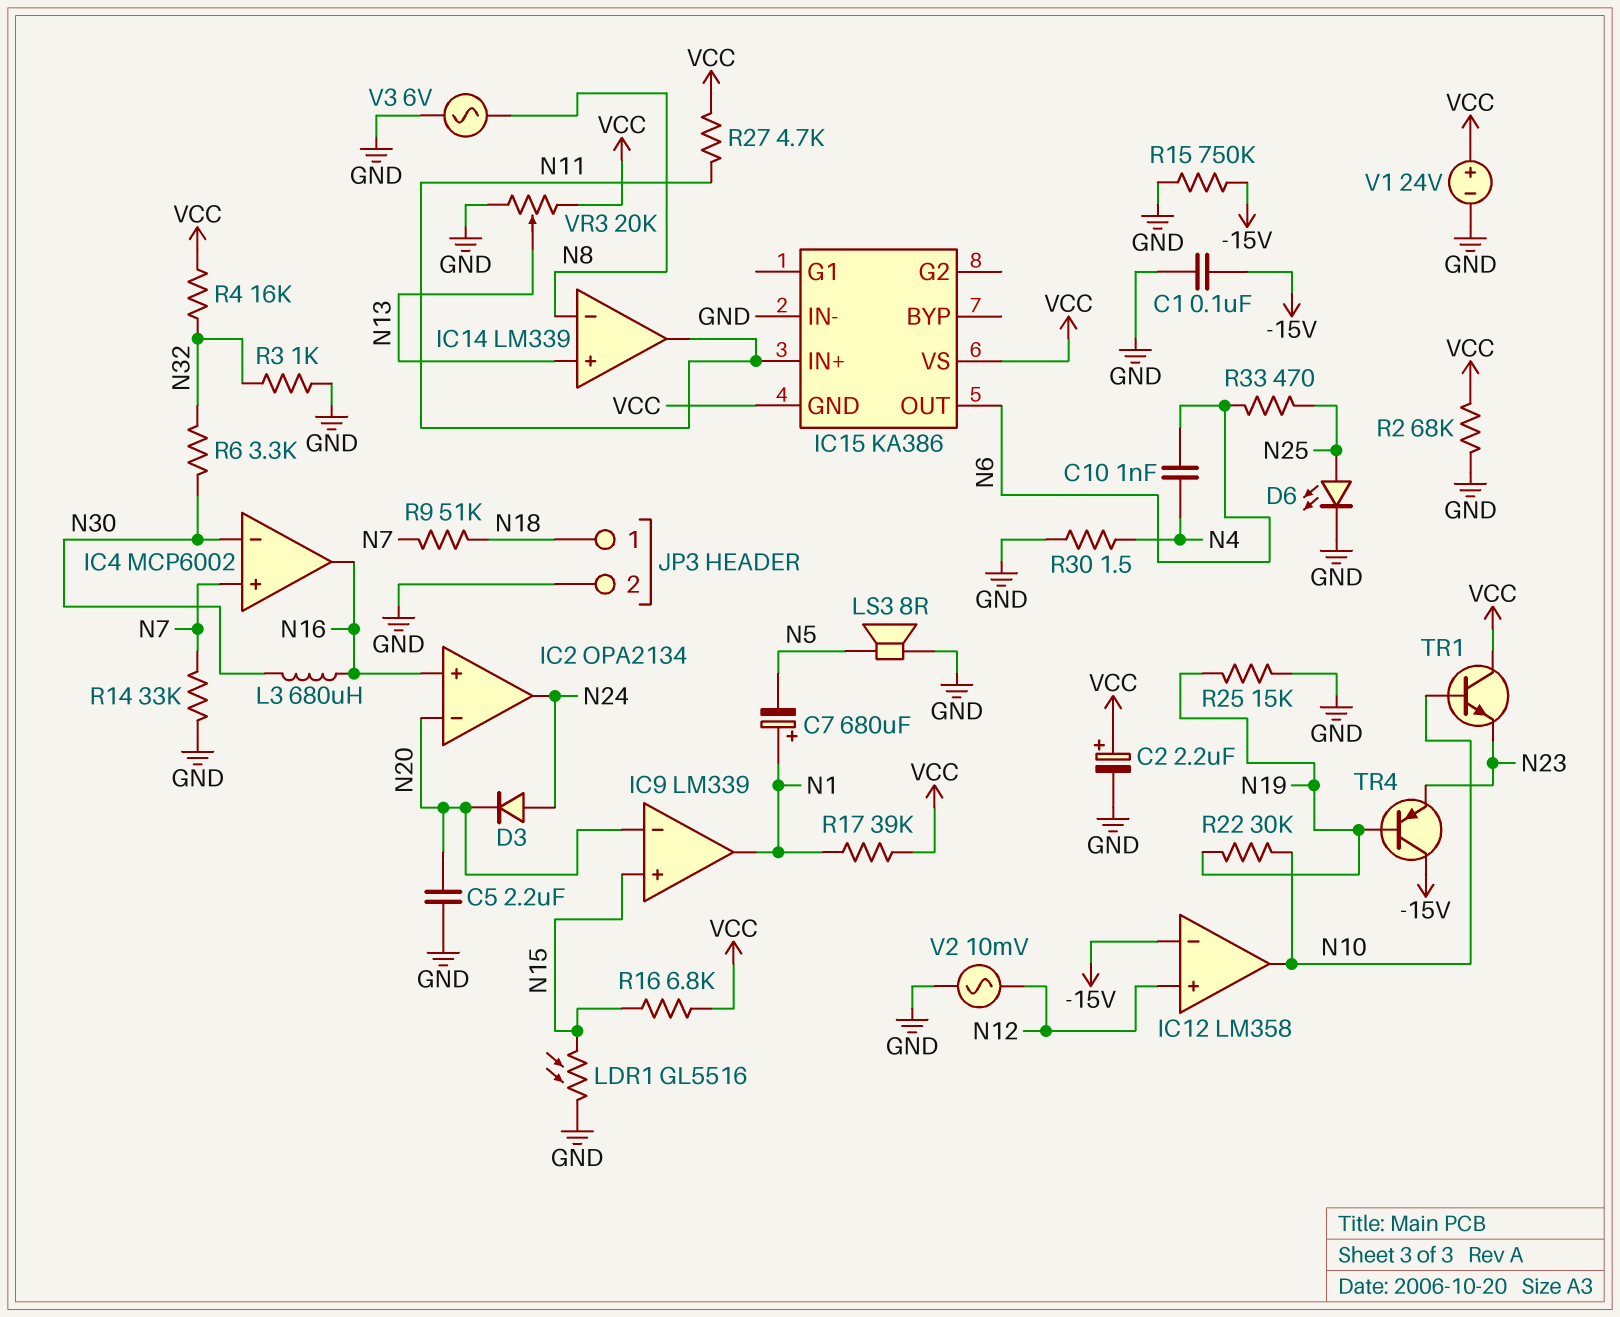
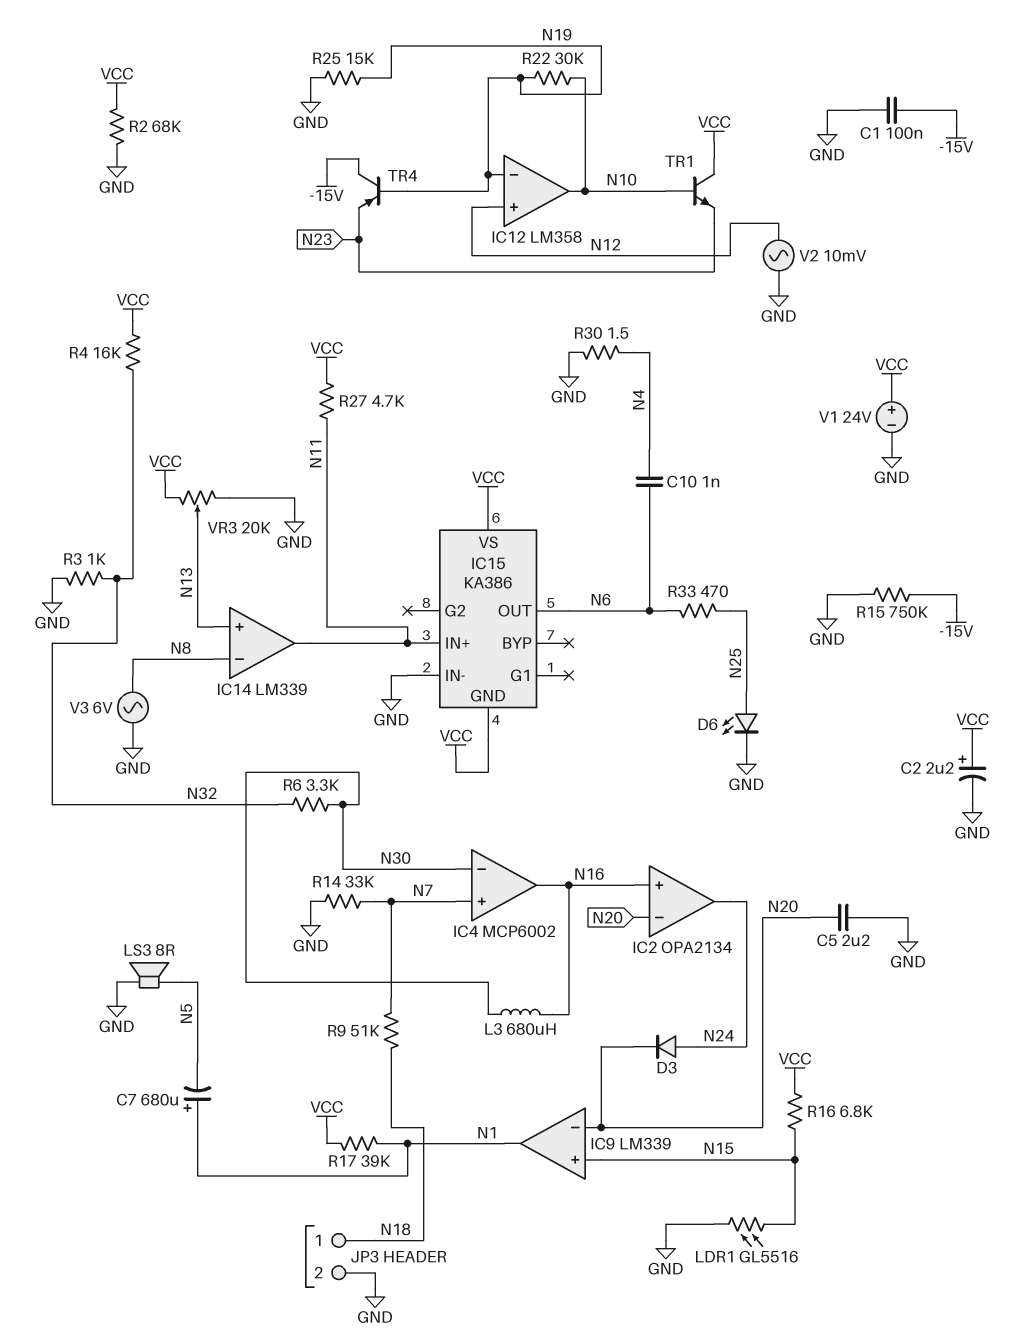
IC12 pin in-: -15V -> N19

